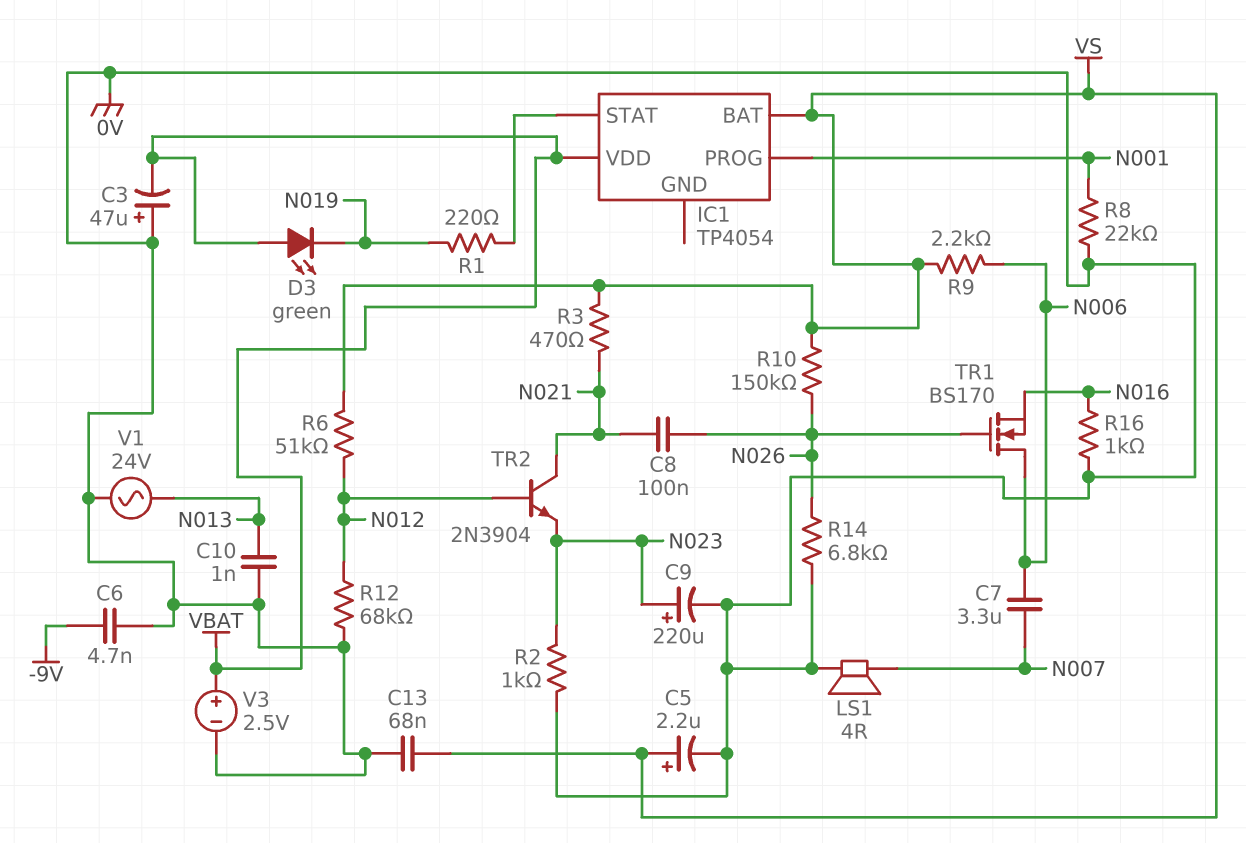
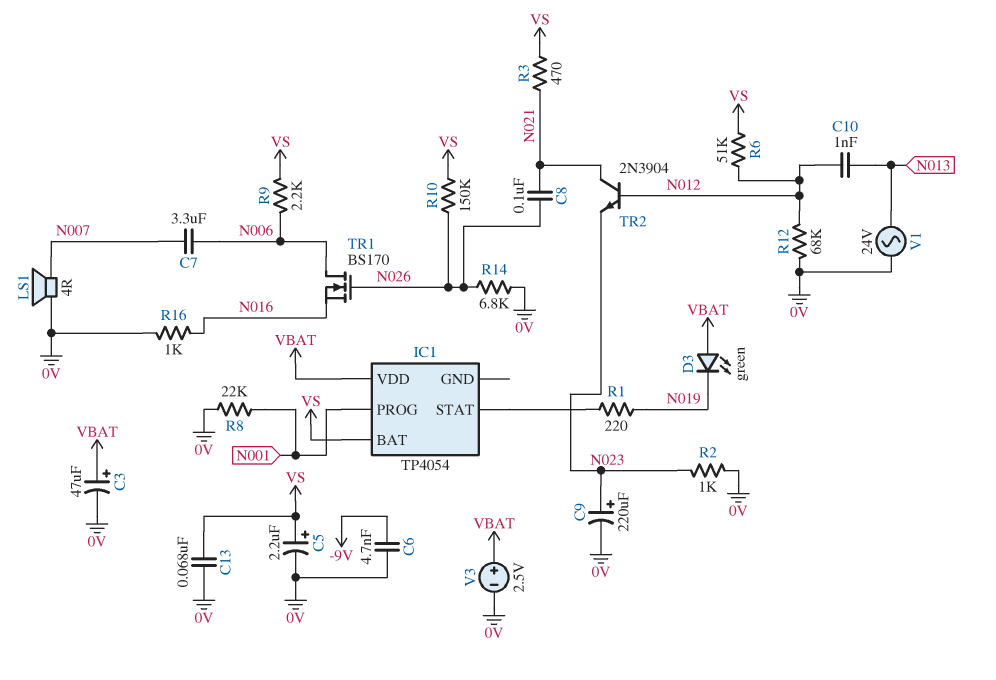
C3: 47uF (plus 0V, minus VBAT) -> 47uF (plus VBAT, minus 0V)
C10: 1nF (0V, N013) -> 1nF (N012, N013)

